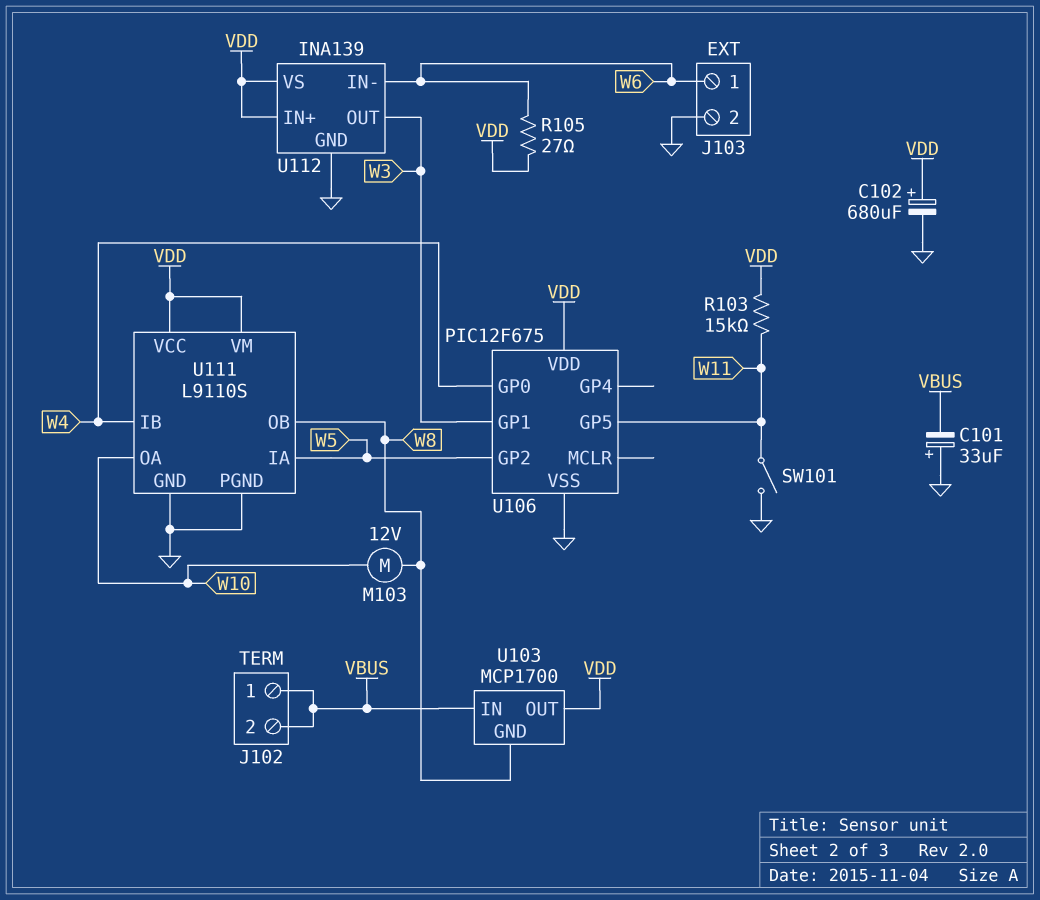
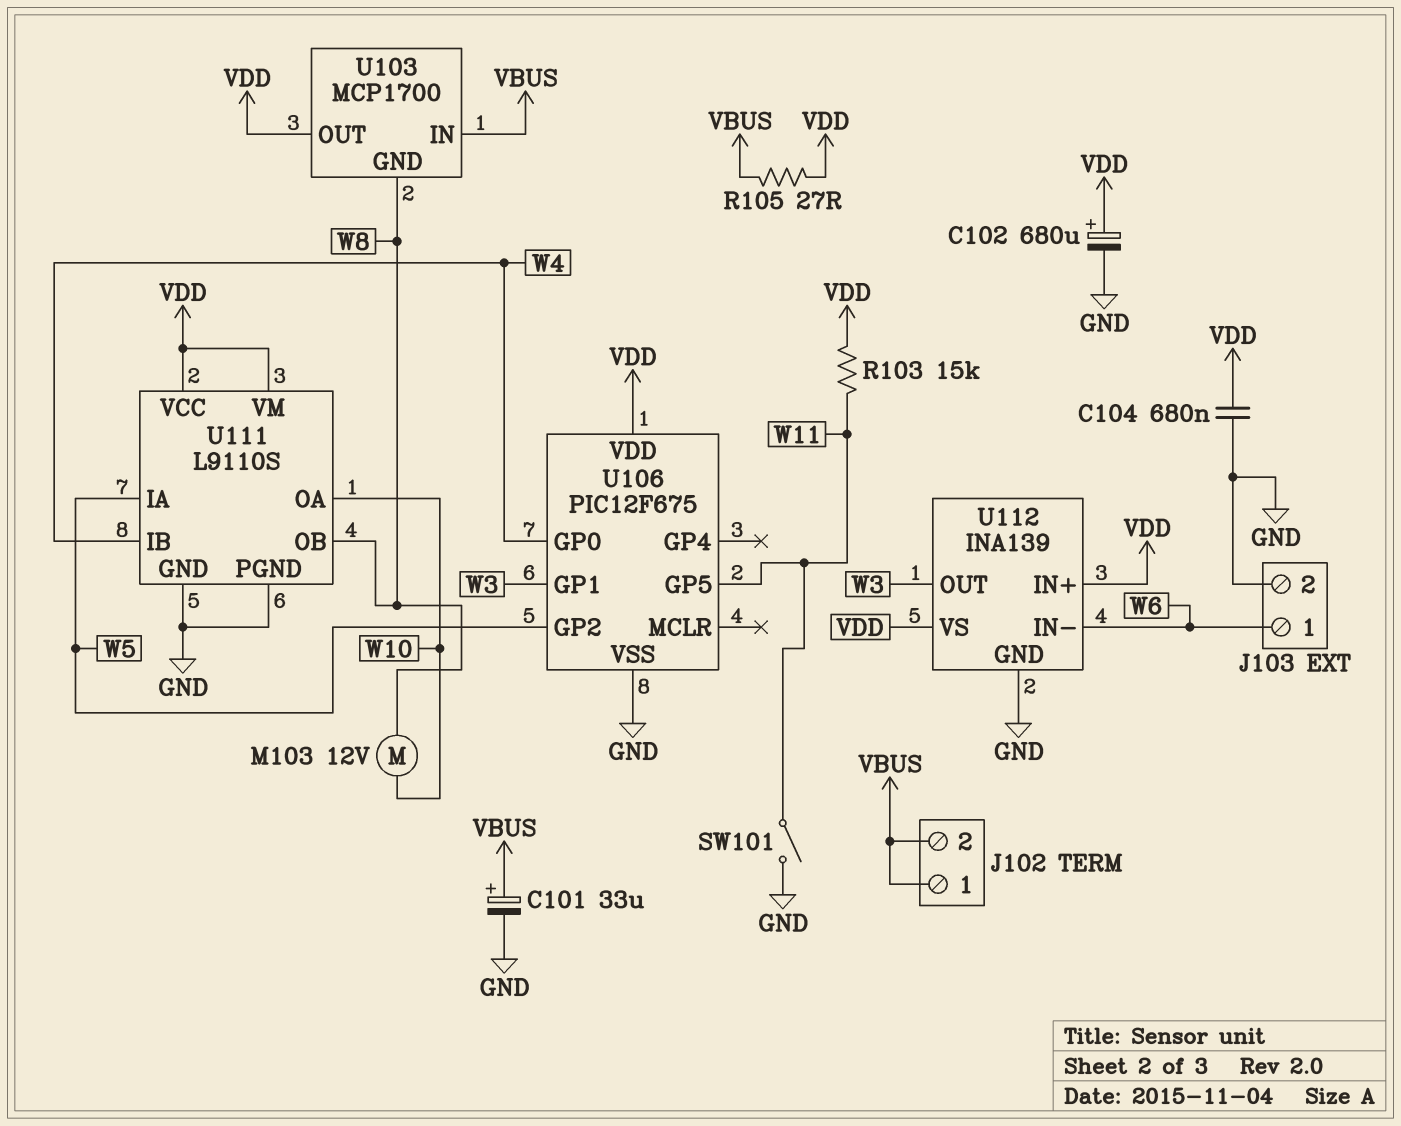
C101: 33uF (plus GND, minus VBUS) -> 33uF (plus VBUS, minus GND)
C104: none -> 680nF (GND, VDD)
R105: 27 (VDD, W6) -> 27 (VBUS, VDD)

